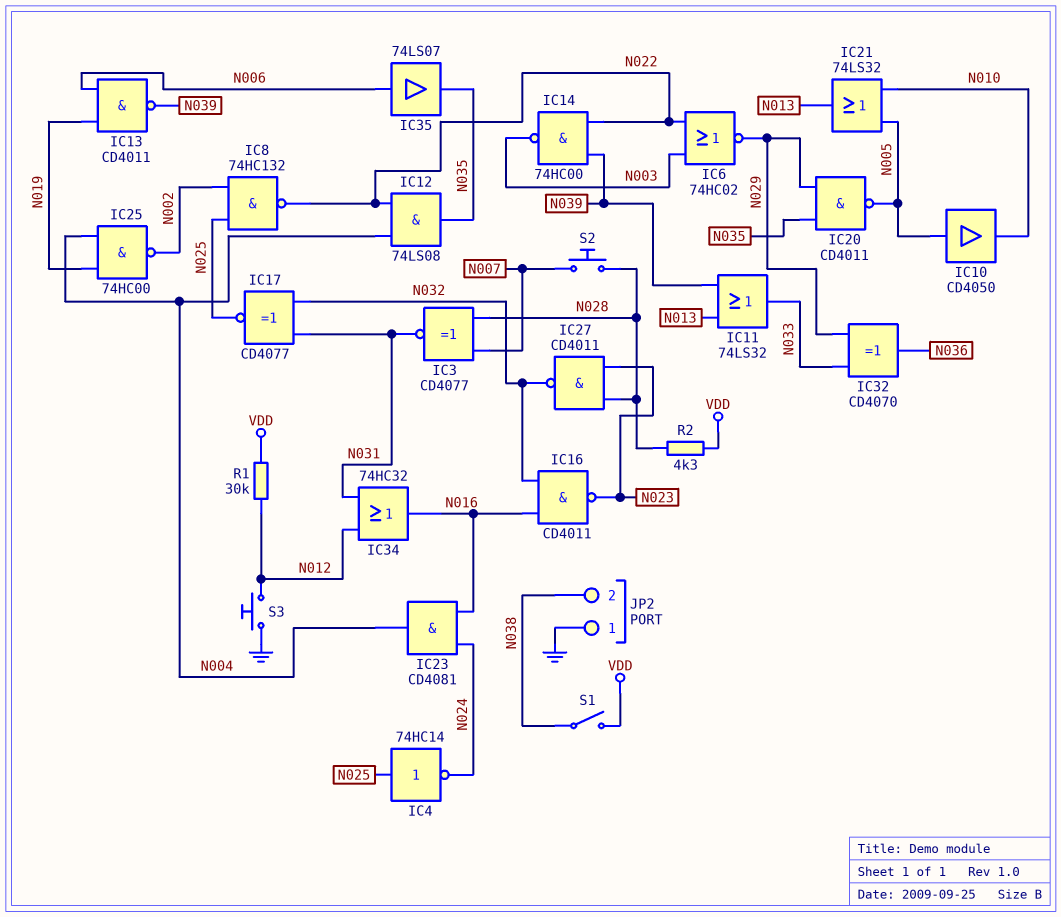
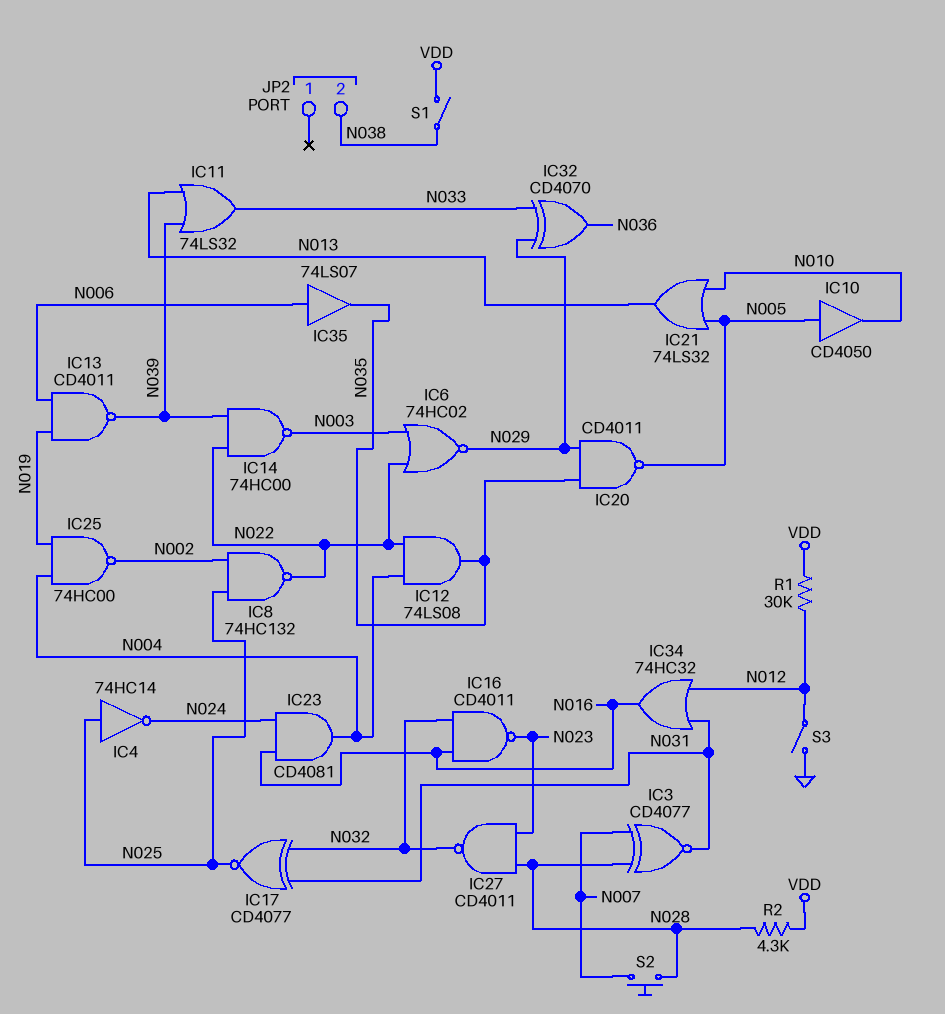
JP2 pin 1: GND -> none
S3: button (GND, N012) -> switch (GND, N012)

